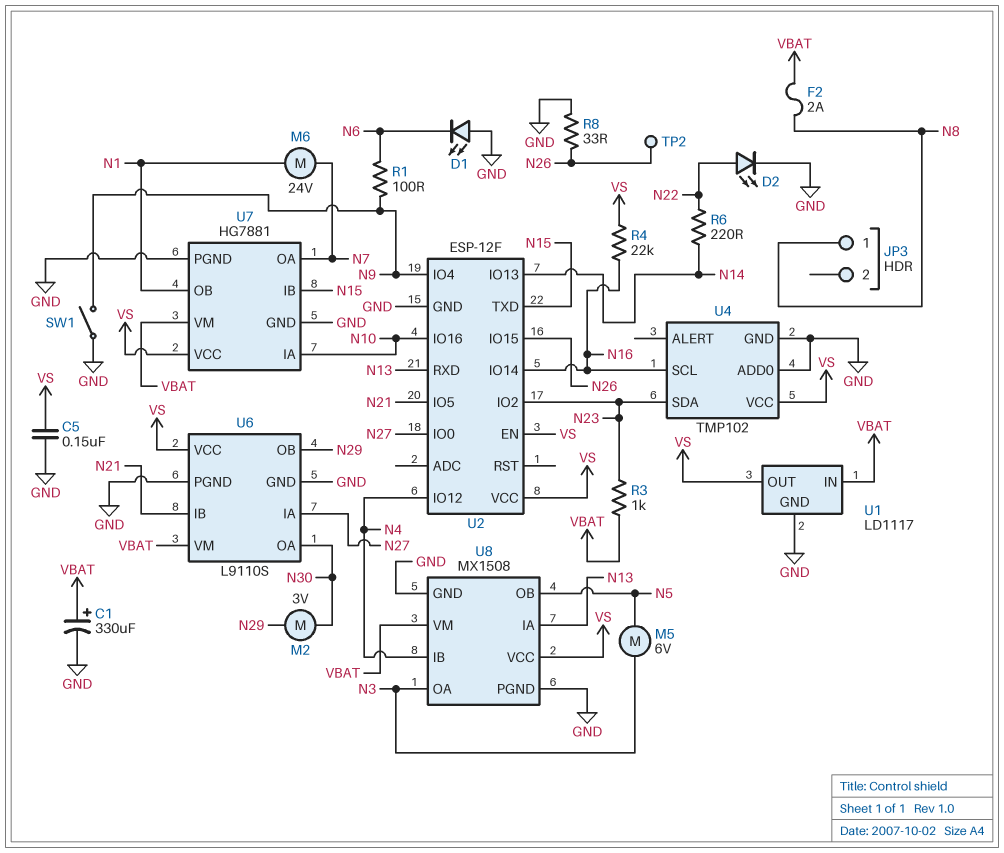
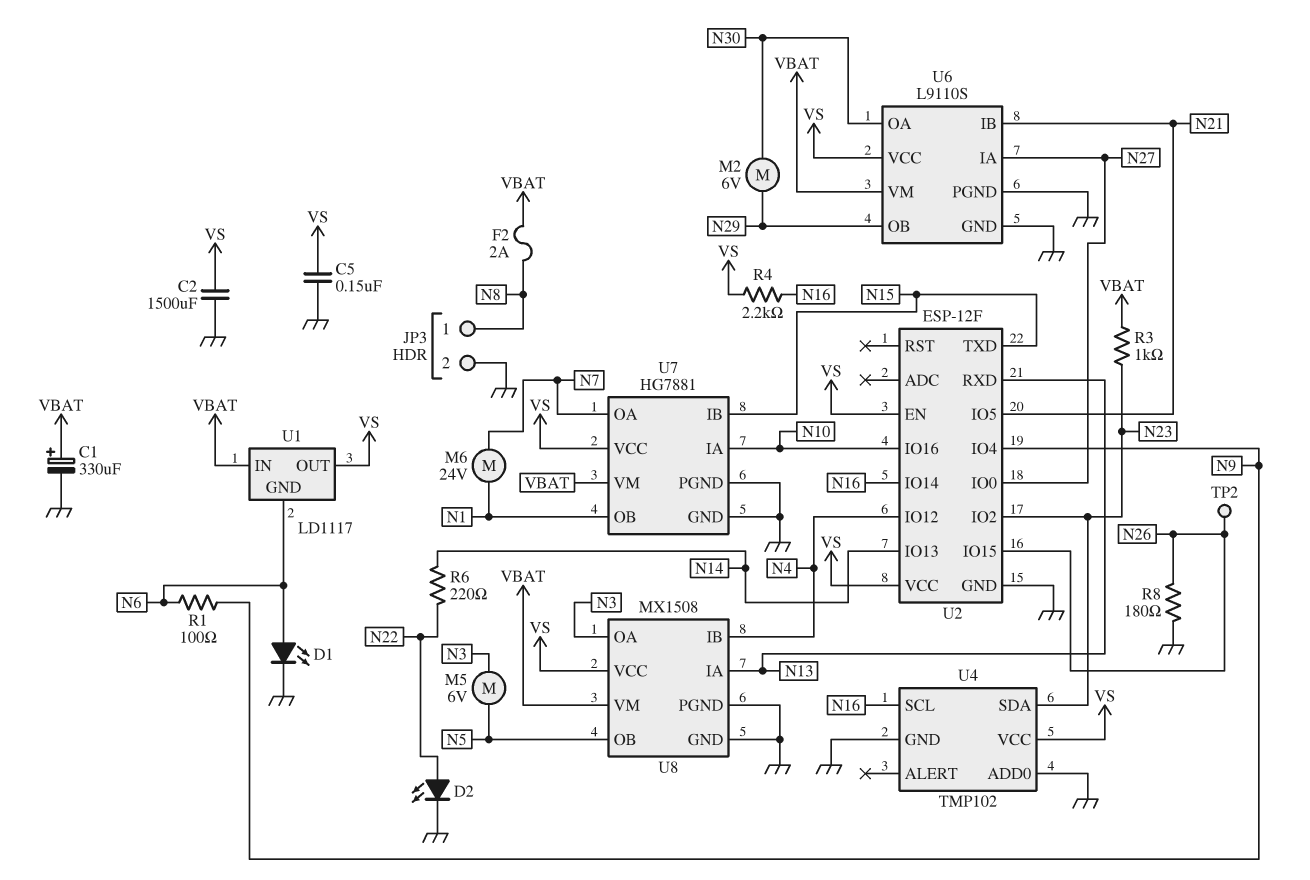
C2: none -> 1500uF (GND, VS)
D1: LED (A GND, K N6) -> LED (A N6, K GND)
JP3 pin 2: none -> GND
M2: motor 3V (N29, N30) -> motor 6V (N29, N30)
R4: 22k (N16, VS) -> 2.2k (N16, VS)
R8: 33 (GND, N26) -> 180 (GND, N26)
SW1: switch (GND, N9) -> none
U1 pin GND: GND -> N6

